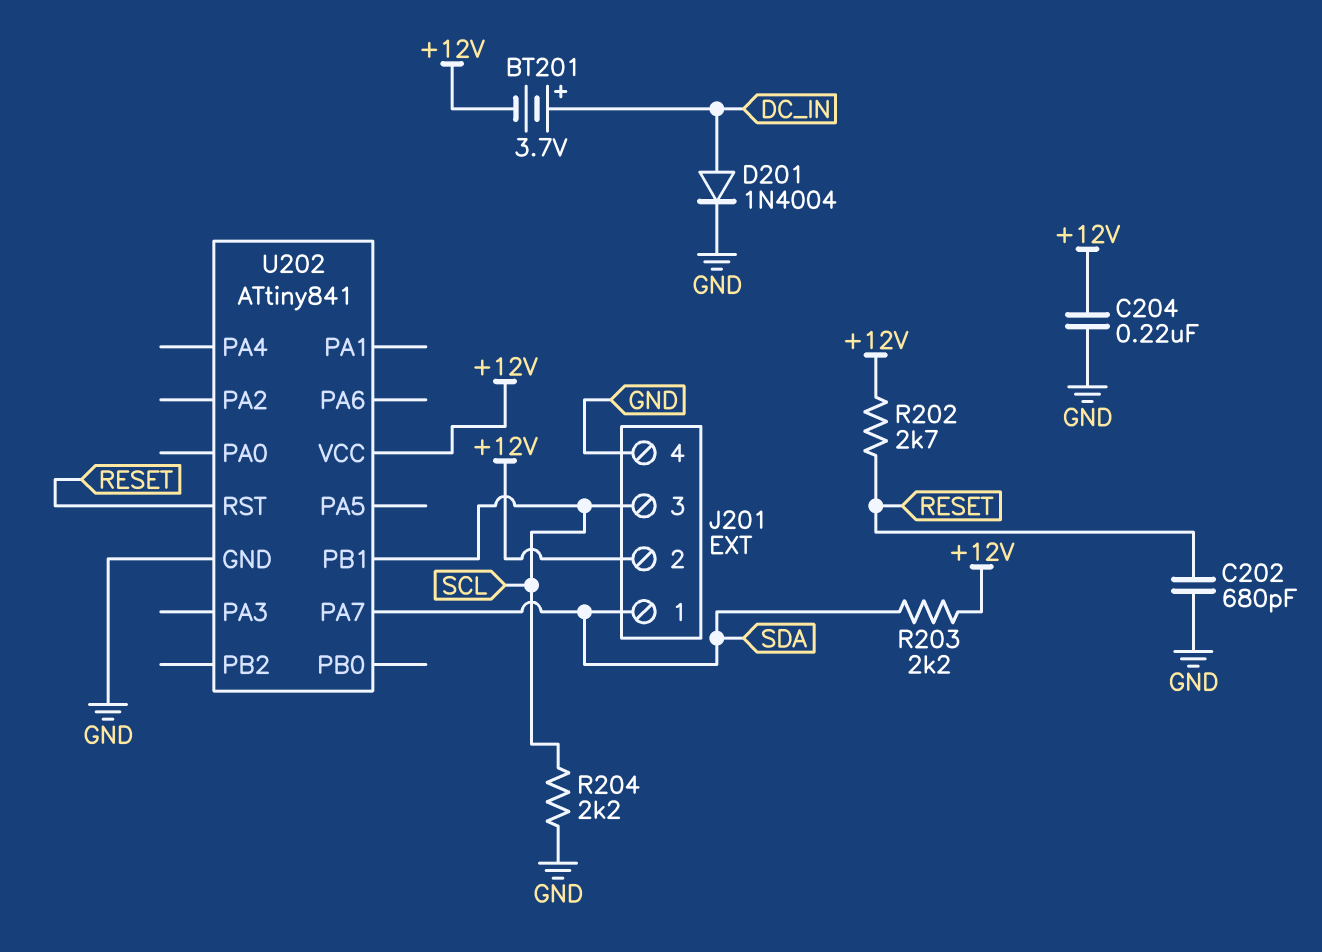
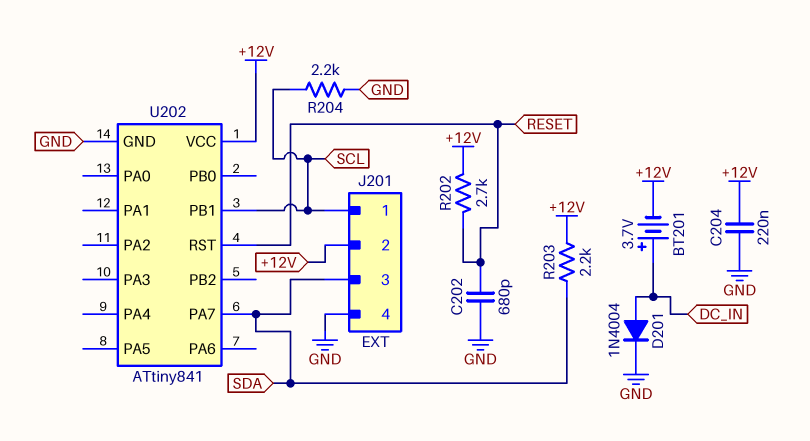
J201 pin 1: SDA -> SCL
J201 pin 3: SCL -> SDA

